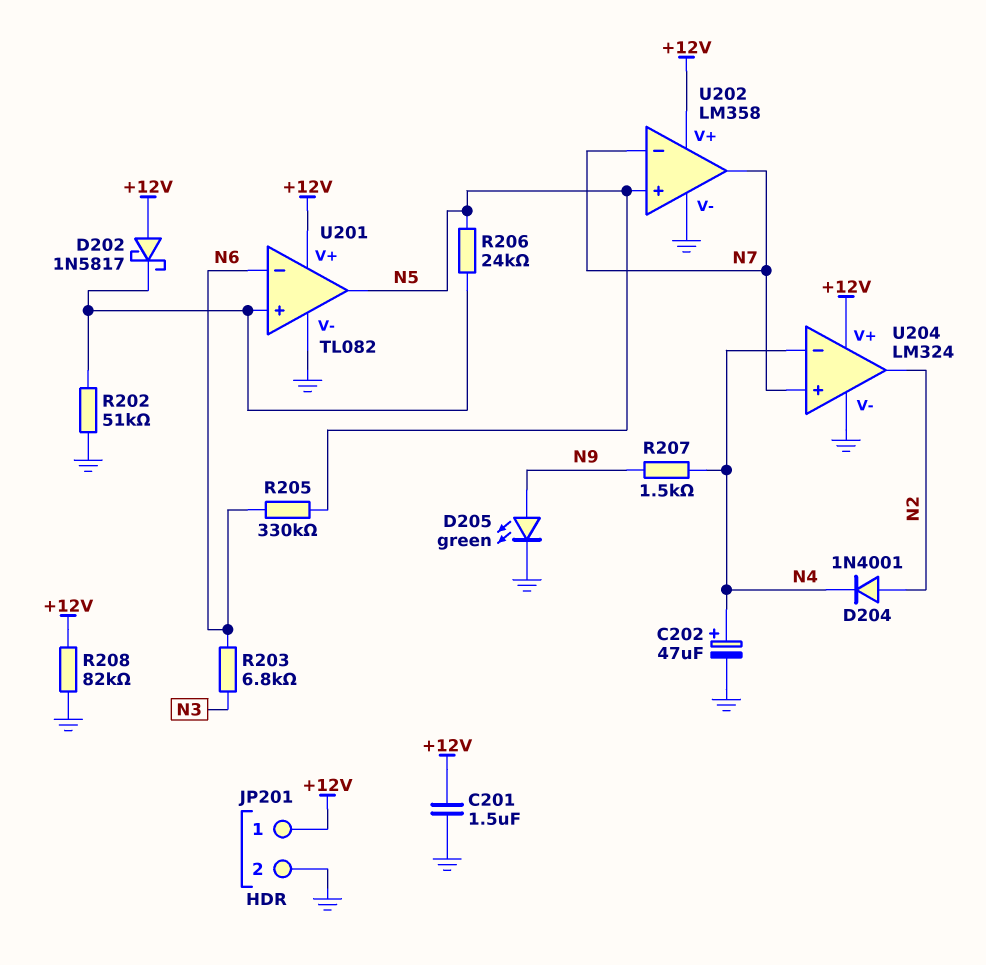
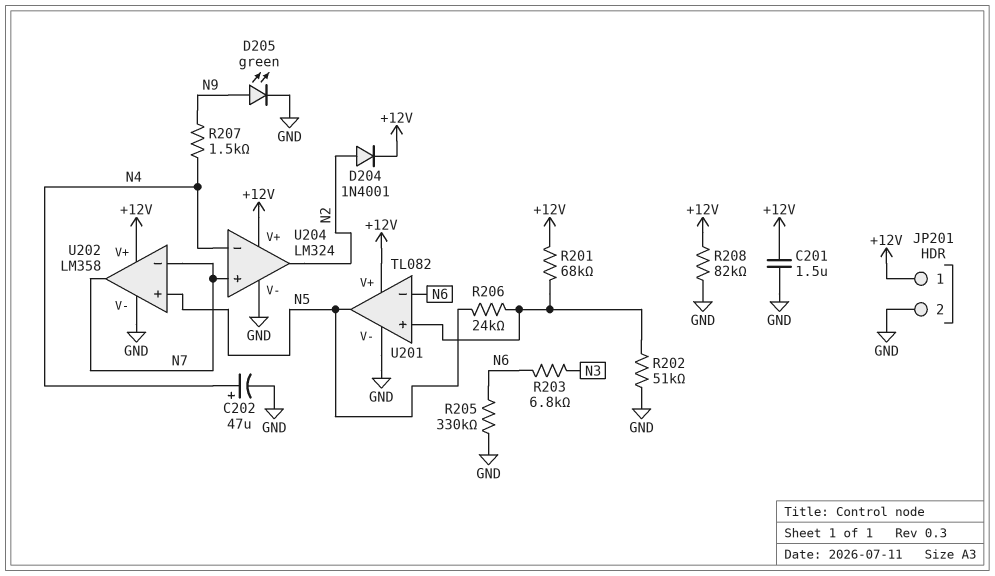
D202: schottky 1N5817 (A +12V, K U201/in+) -> none
D204: diode 1N4001 (A N2, K N4) -> diode 1N4001 (A N2, K +12V)
R201: none -> 68k (+12V, U201/in+)
R205: 330k (N5, N6) -> 330k (GND, N6)

